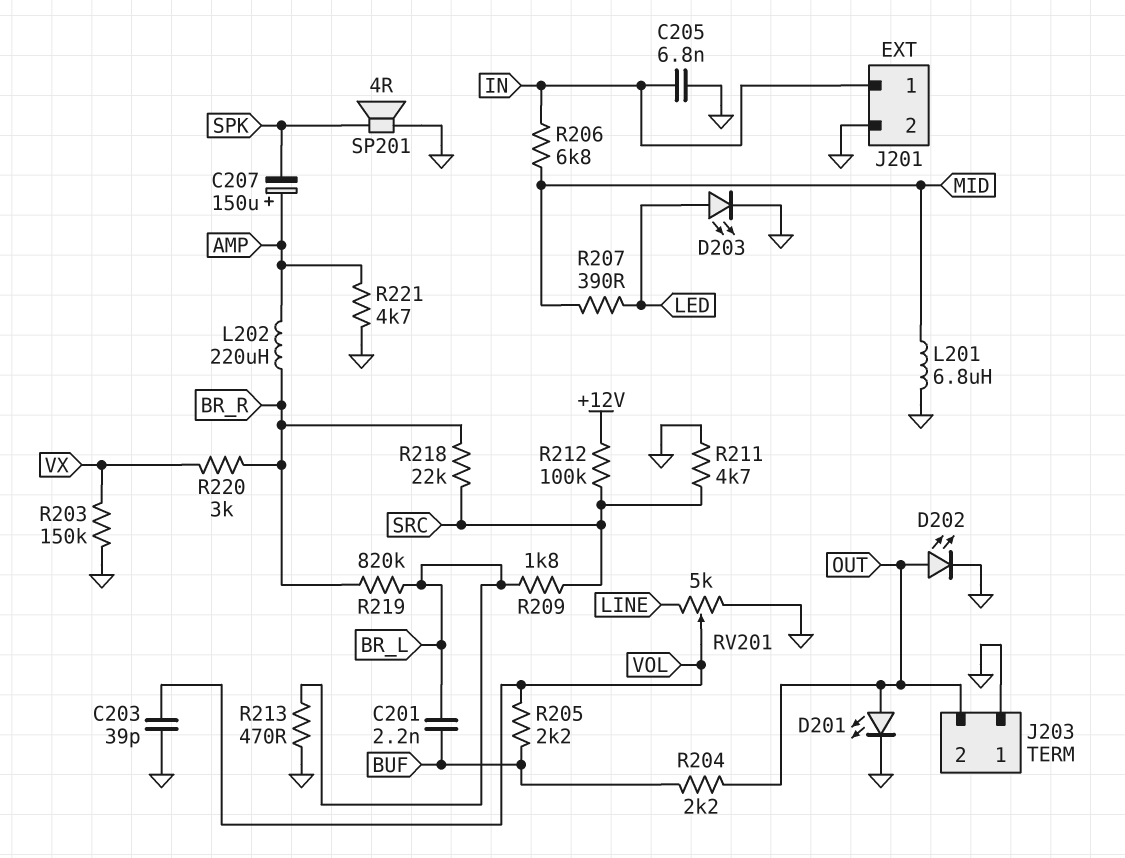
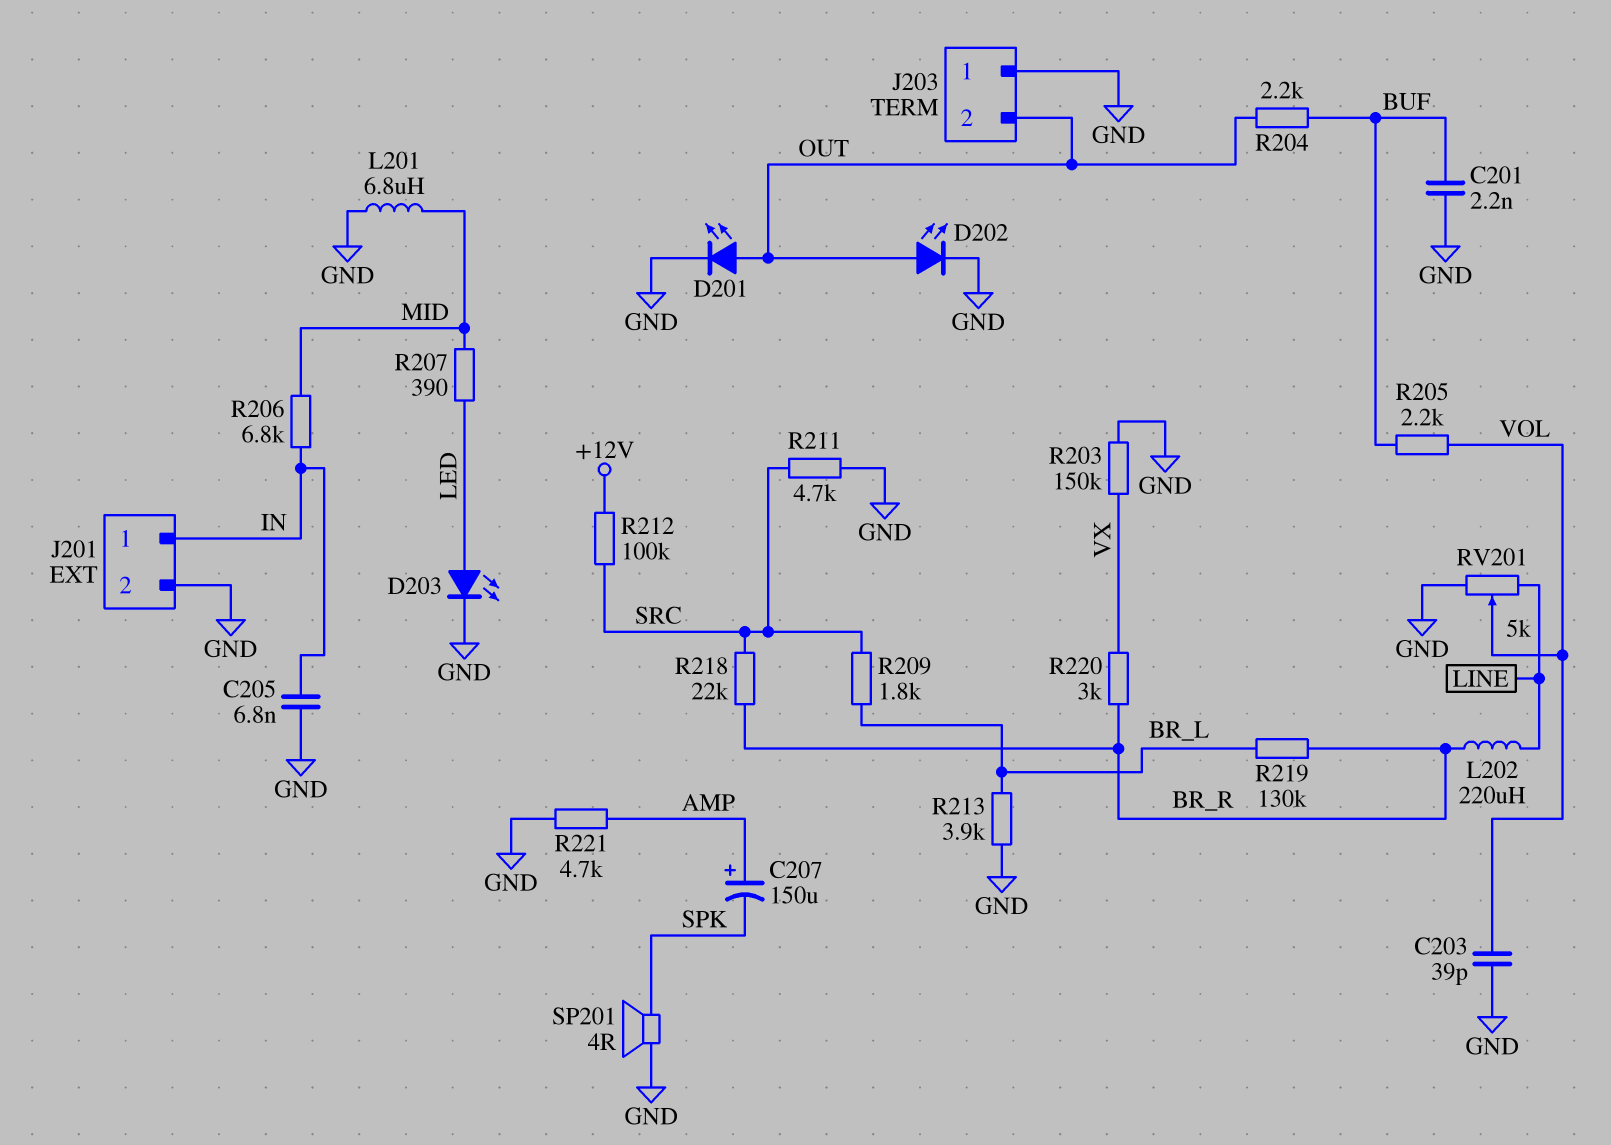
C201: 2.2nF (BR_L, BUF) -> 2.2nF (BUF, GND)
L202: 220uH (AMP, BR_R) -> 220uH (BR_R, LINE)
R213: 470 (BR_L, GND) -> 3.9k (BR_L, GND)
R219: 820k (BR_L, BR_R) -> 130k (BR_L, BR_R)

